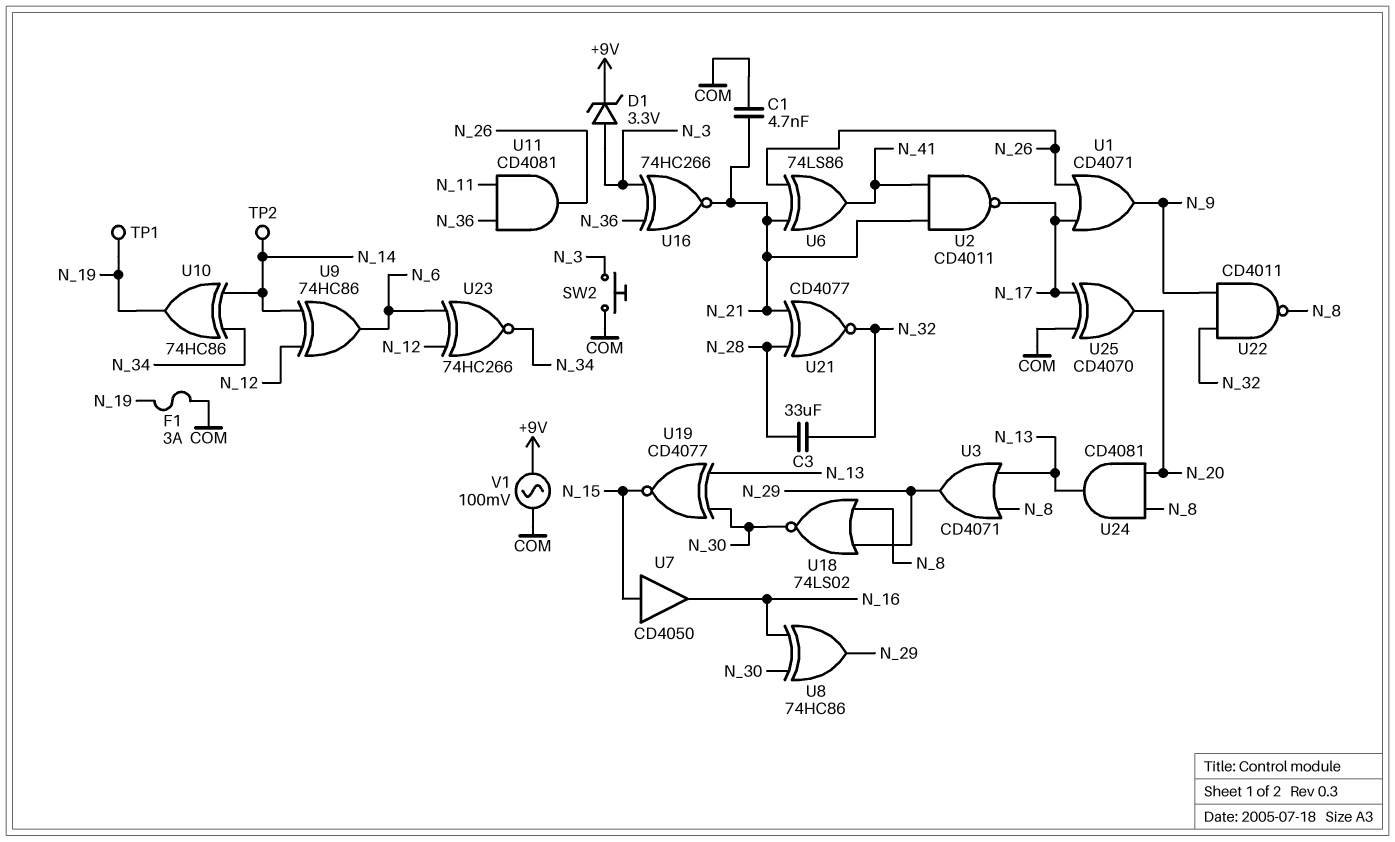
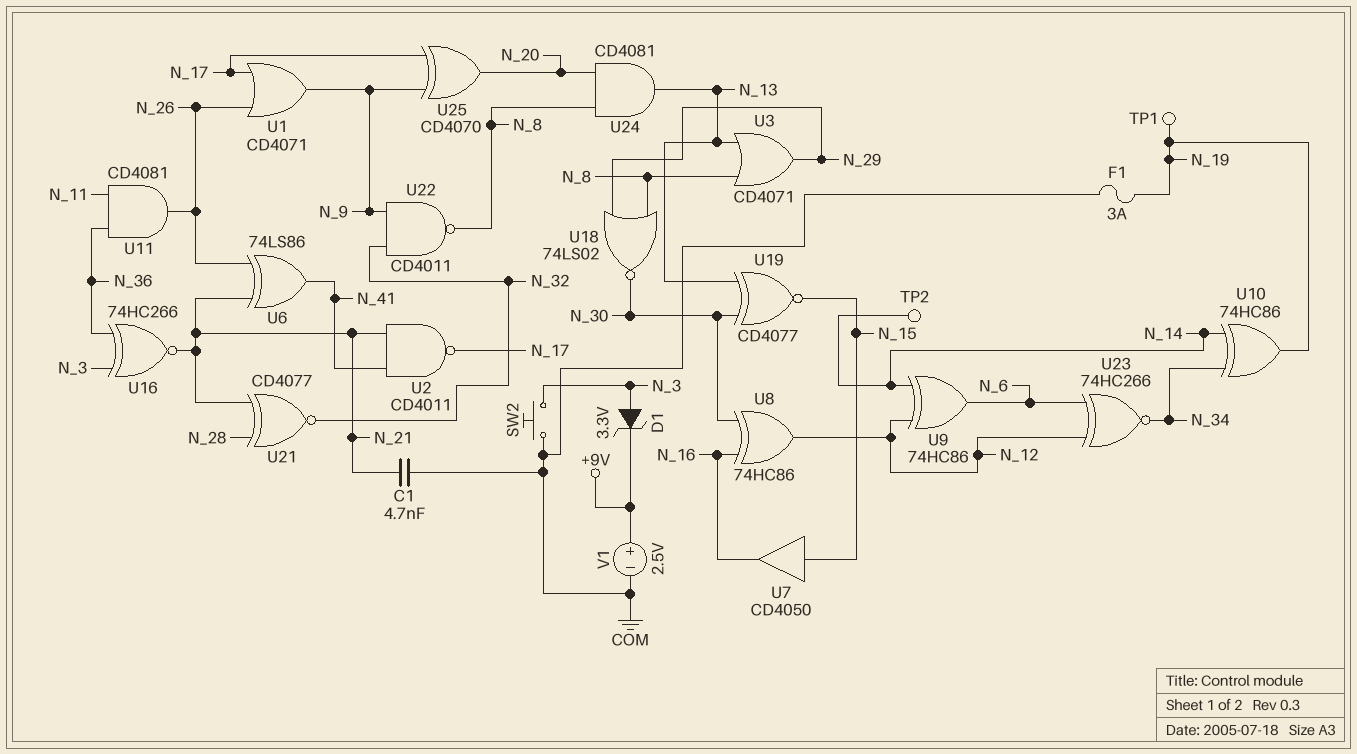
C3: 33uF (N_28, N_32) -> none
U8: XOR 74HC86 (in N_16, in N_30, out N_29) -> XOR 74HC86 (in N_16, in N_30, out N_12)
U25: XOR CD4070 (in COM, in N_17, out N_20) -> XOR CD4070 (in N_9, in N_17, out N_20)
V1: AC 100mV (+9V, COM) -> 2.5V (plus +9V, minus COM)

